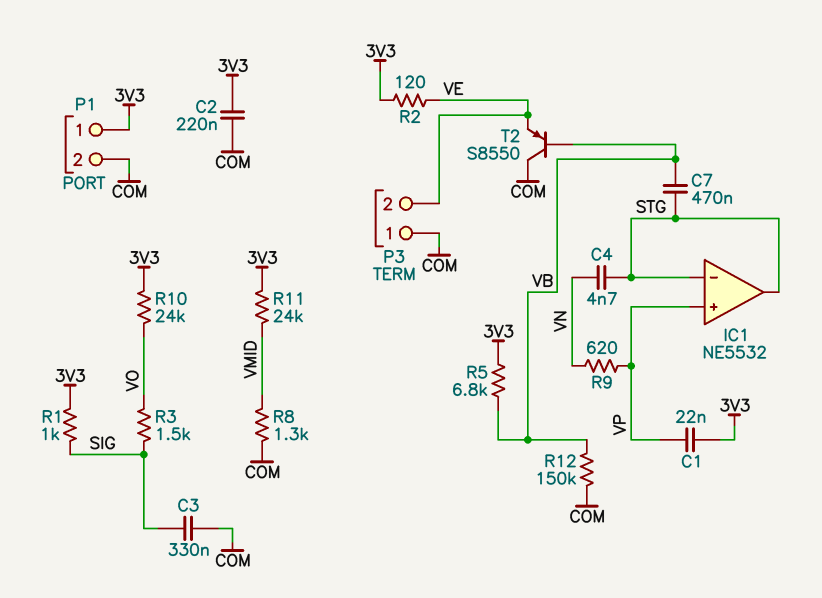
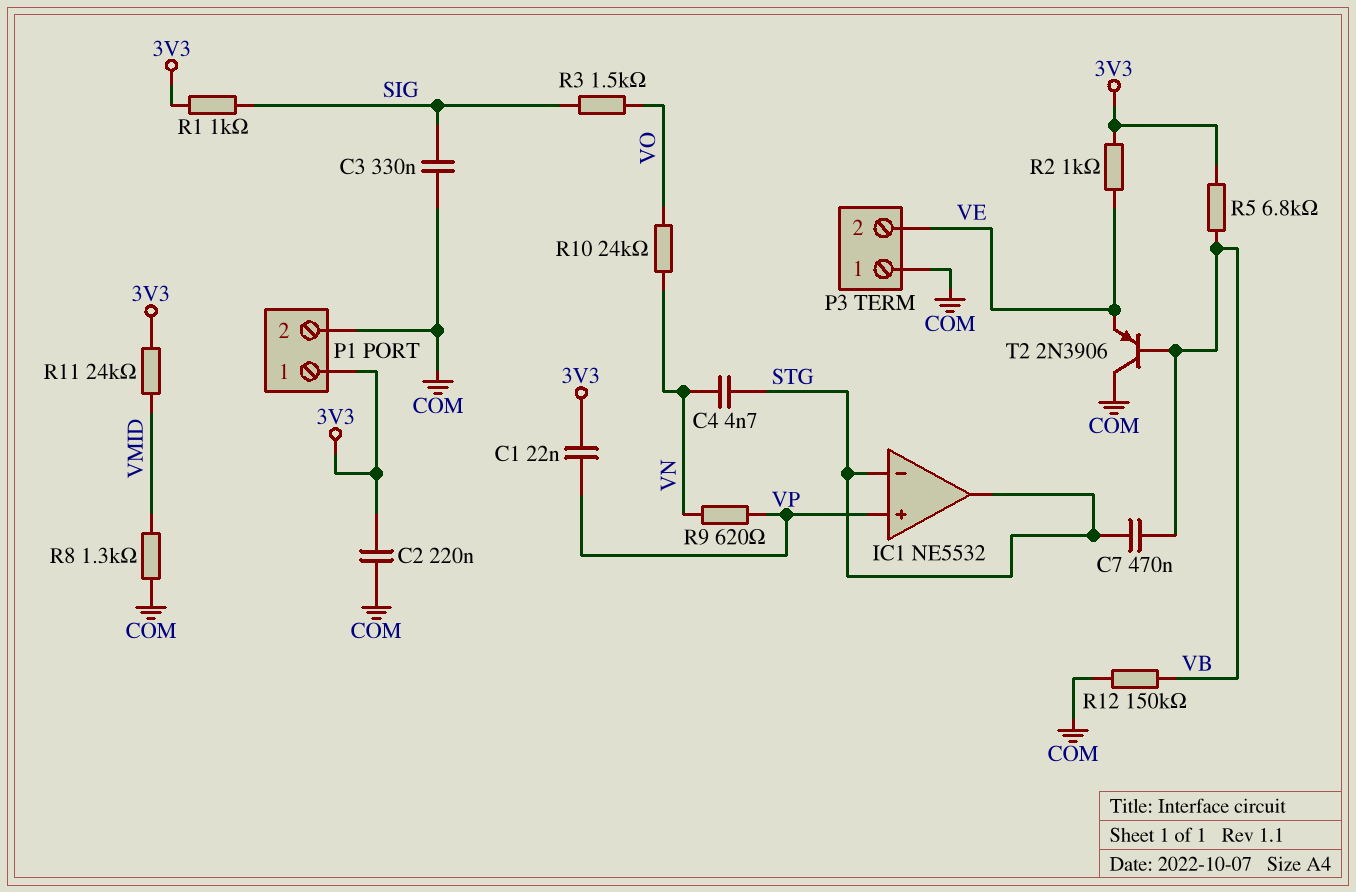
R2: 120 (3V3, VE) -> 1k (3V3, VE)
R10: 24k (3V3, VO) -> 24k (VN, VO)
T2: PNP S8550 (B VB, C COM, E VE) -> PNP 2N3906 (B VB, C COM, E VE)

